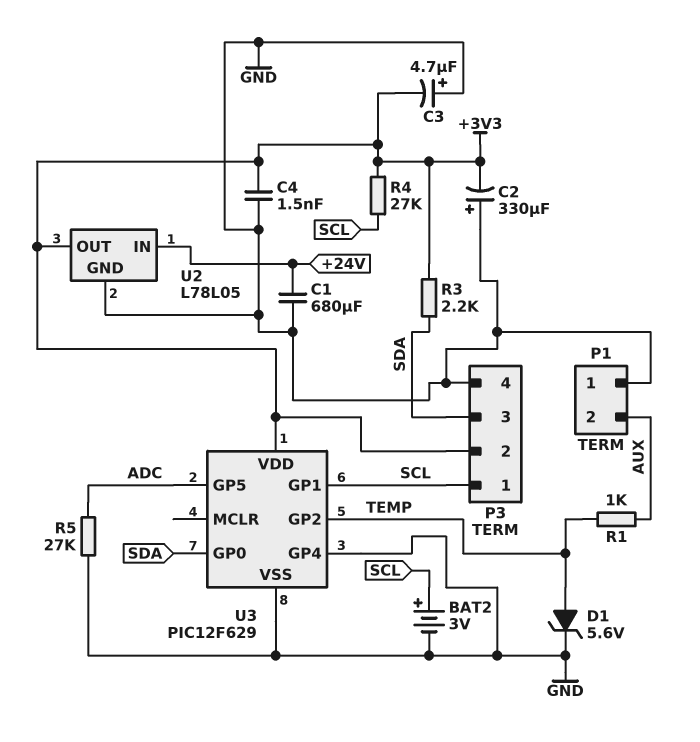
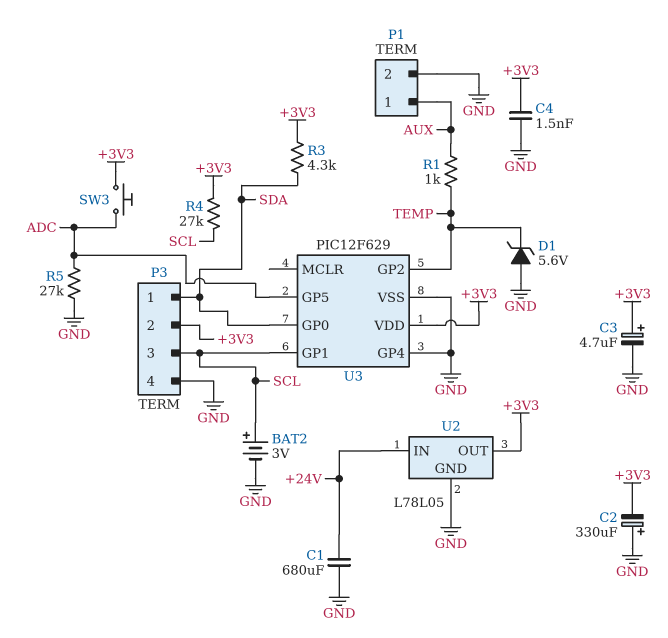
C3: 4.7uF (plus GND, minus +3V3) -> 4.7uF (plus +3V3, minus GND)
D1: zener 5.6V (A TEMP, K GND) -> zener 5.6V (A GND, K TEMP)
P1 pin 1: GND -> AUX
P1 pin 2: AUX -> GND
P3 pin 1: SCL -> SDA
P3 pin 3: SDA -> SCL
R3: 2.2k (+3V3, SDA) -> 4.3k (+3V3, SDA)
SW3: none -> button (+3V3, ADC)

